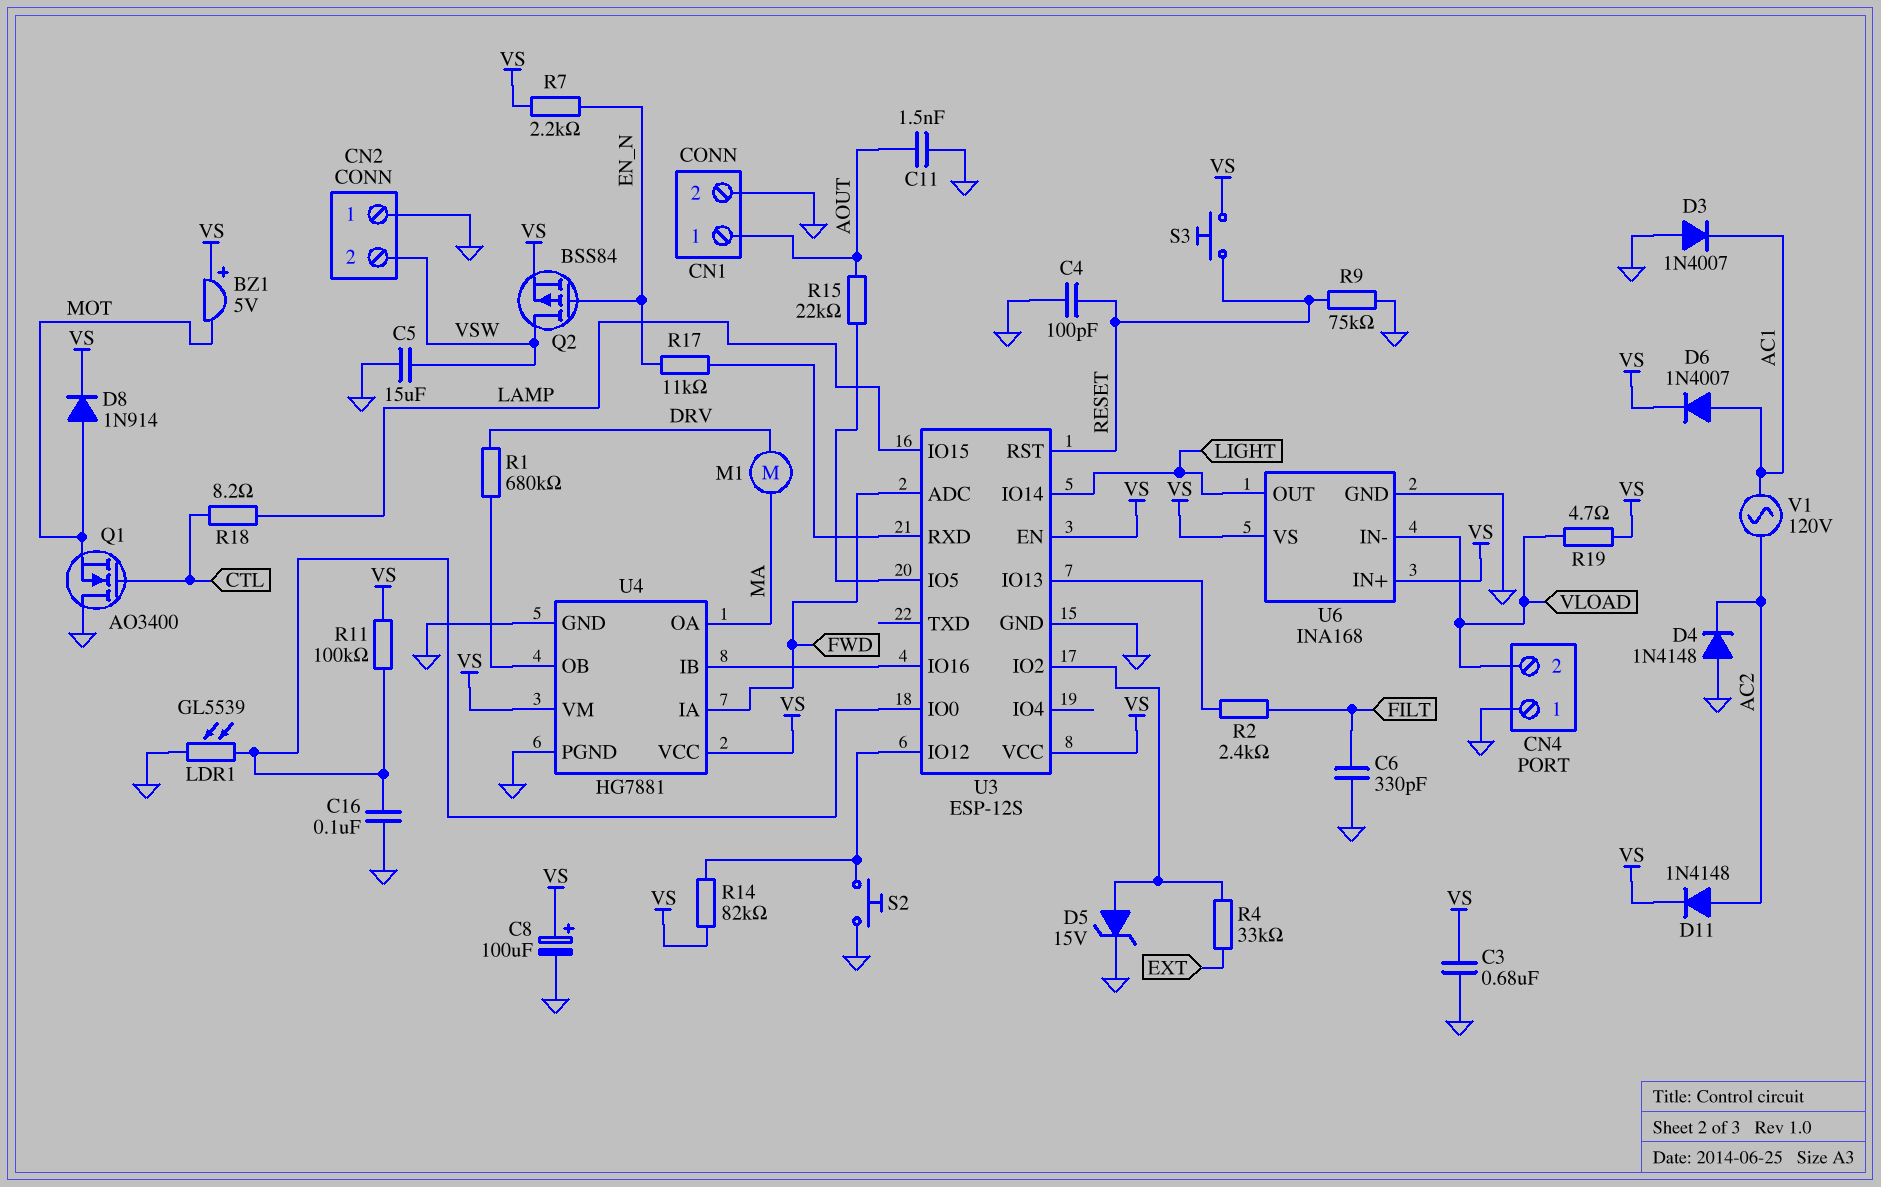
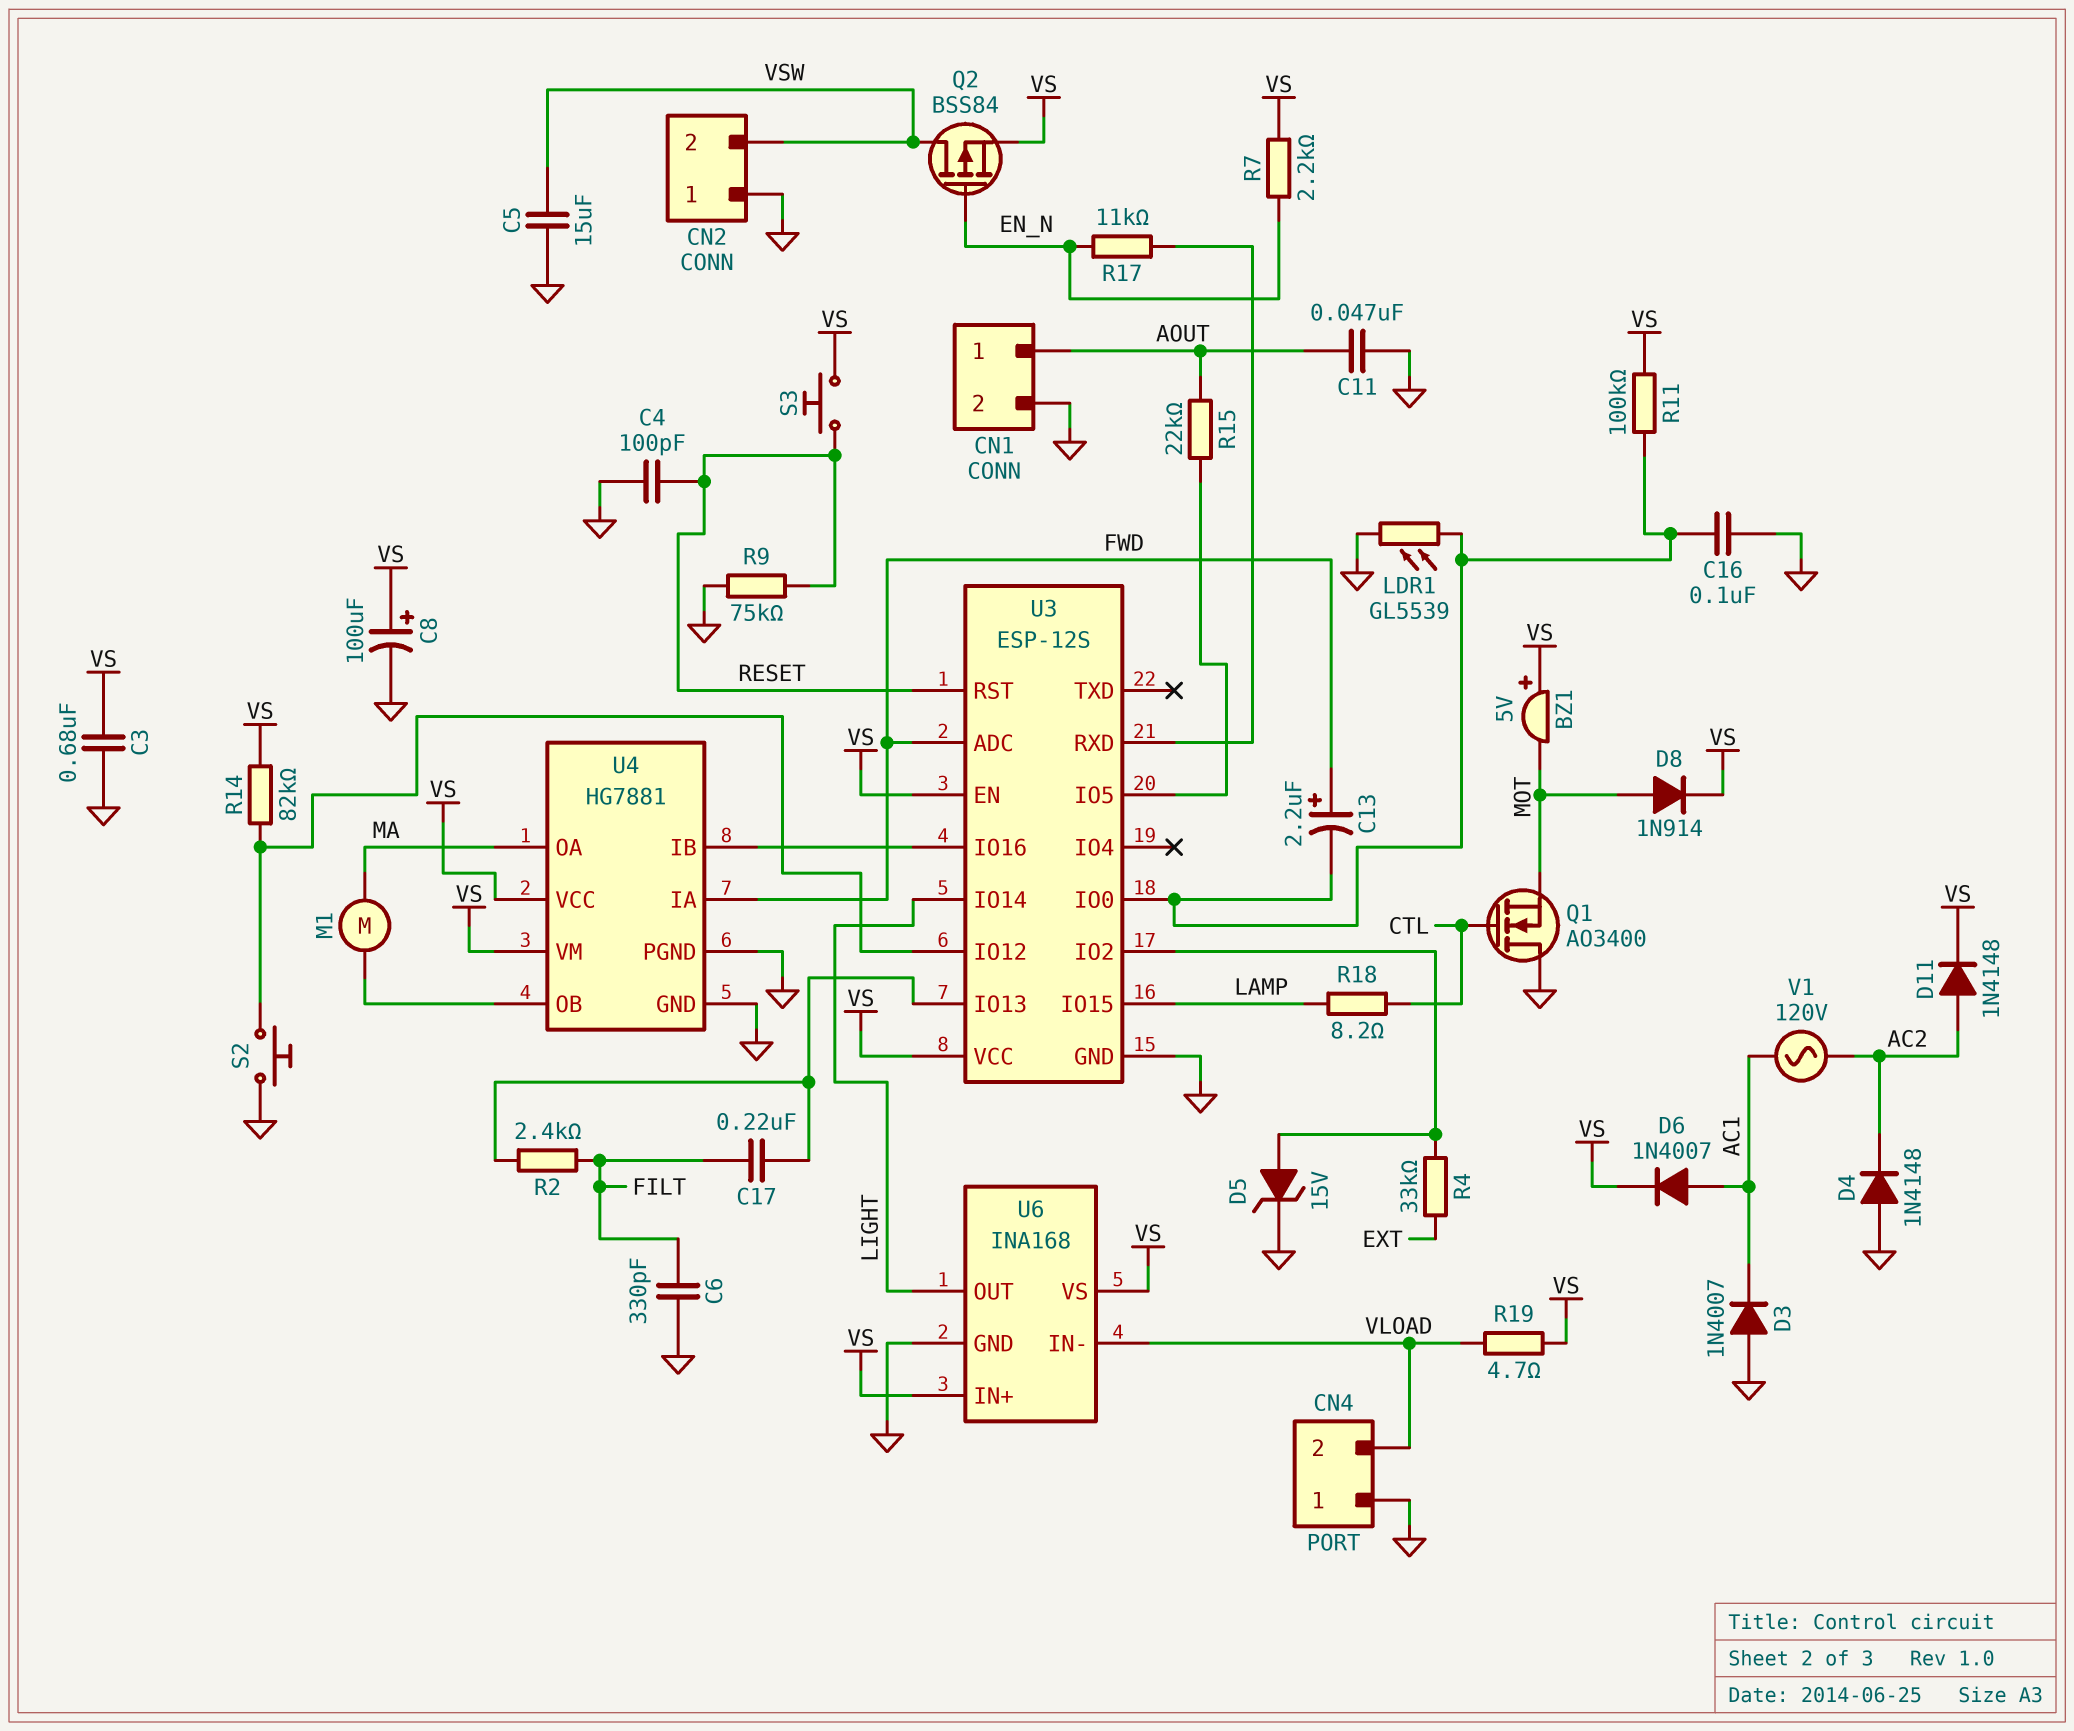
C11: 1.5nF (AOUT, GND) -> 47nF (AOUT, GND)
C13: none -> 2.2uF (plus FWD, minus U3/IO0)
C17: none -> 220nF (FILT, U3/IO13)
M1: motor (DRV, MA) -> motor (MA, U4/OB)
R1: 680k (DRV, U4/OB) -> none

